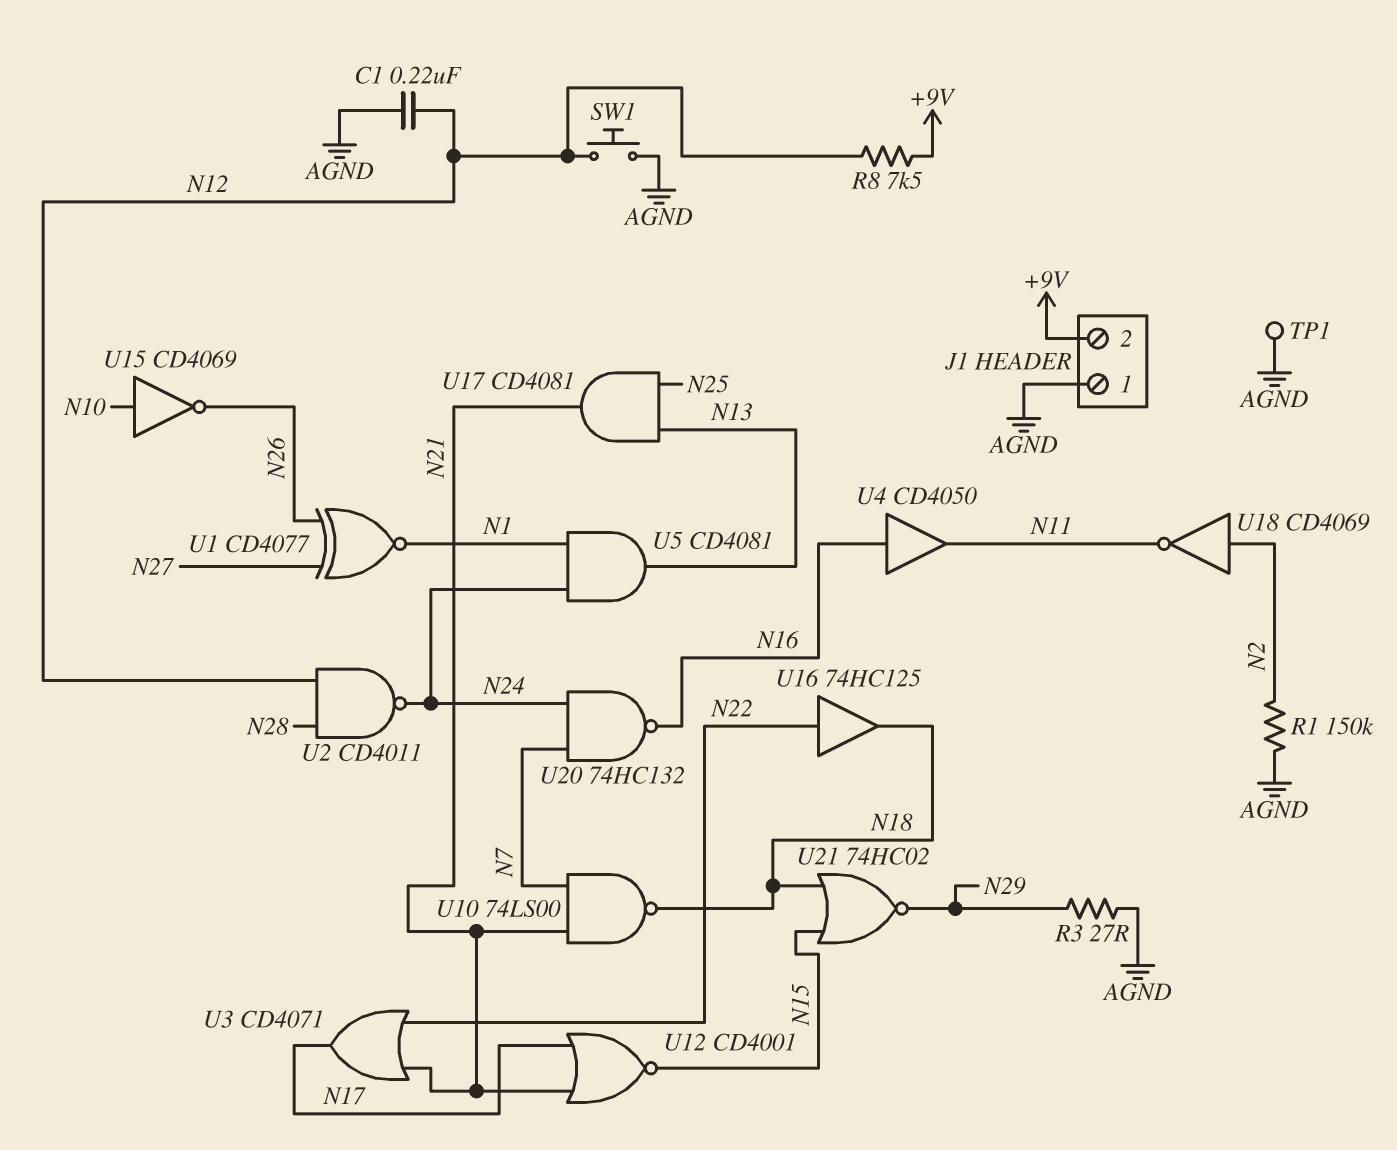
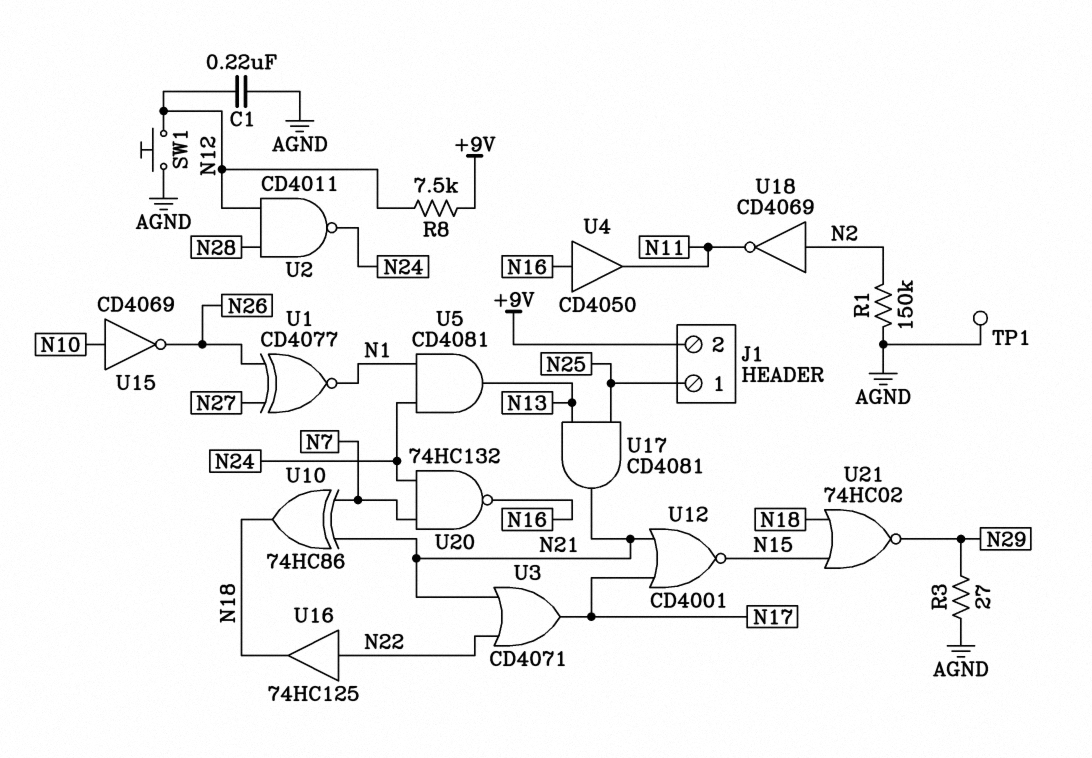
J1 pin 1: AGND -> N25
U10: NAND 74LS00 (in N7, in N21, out N18) -> XOR 74HC86 (in N7, in N21, out N18)

